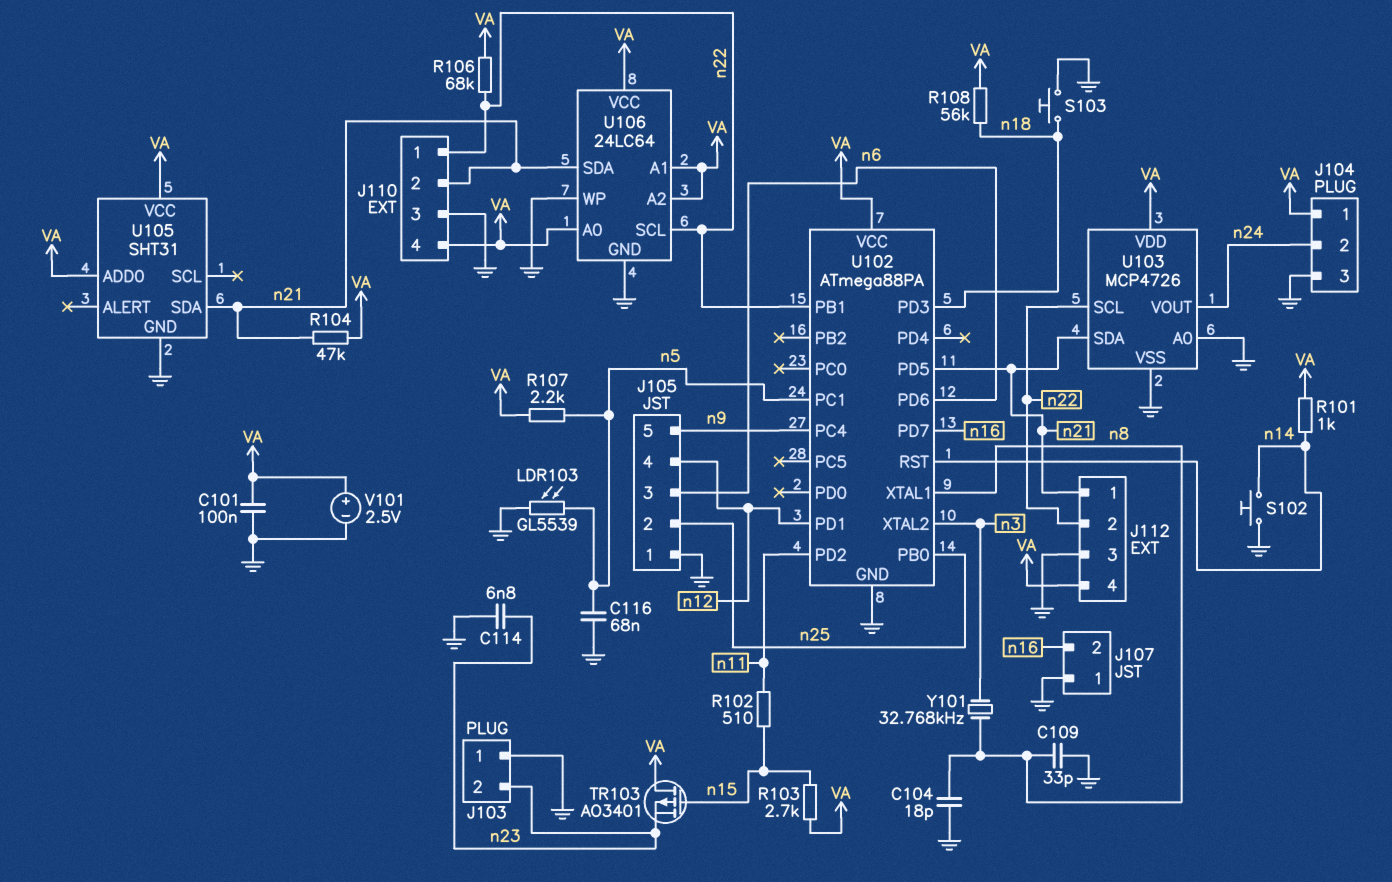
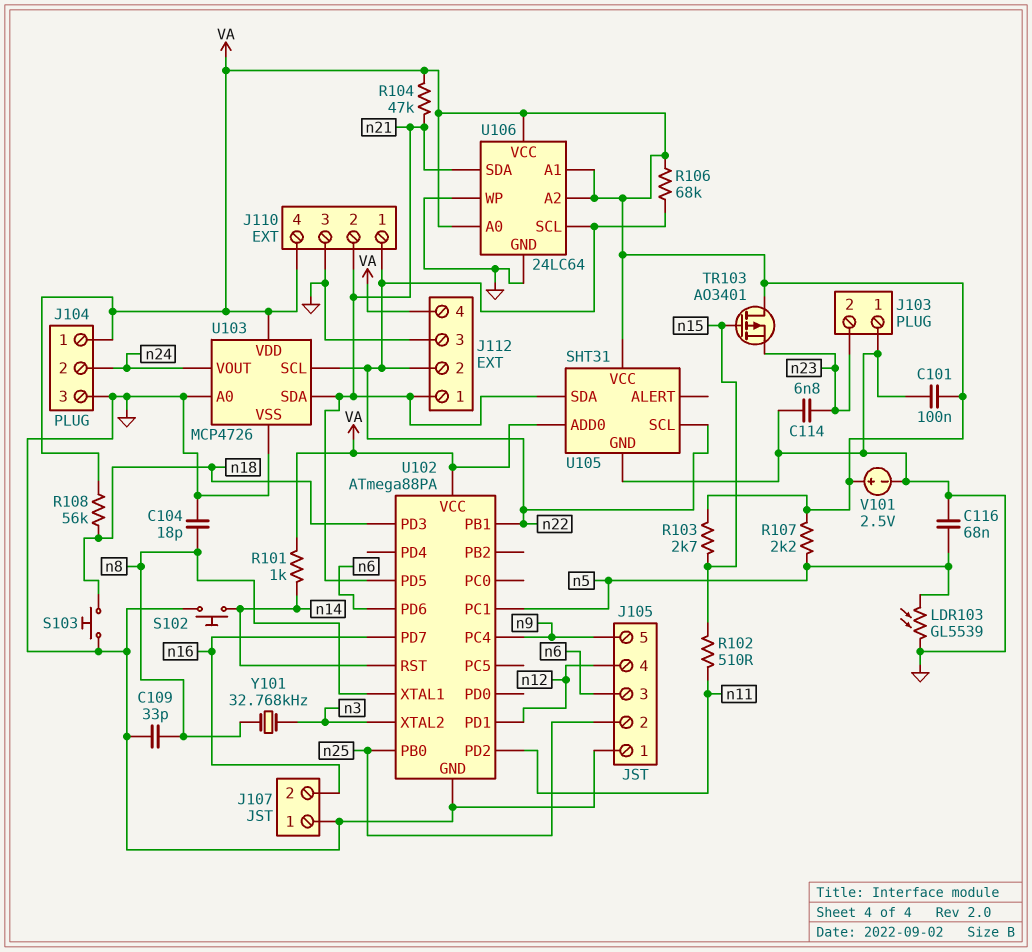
U105 pin SCL: none -> n22

